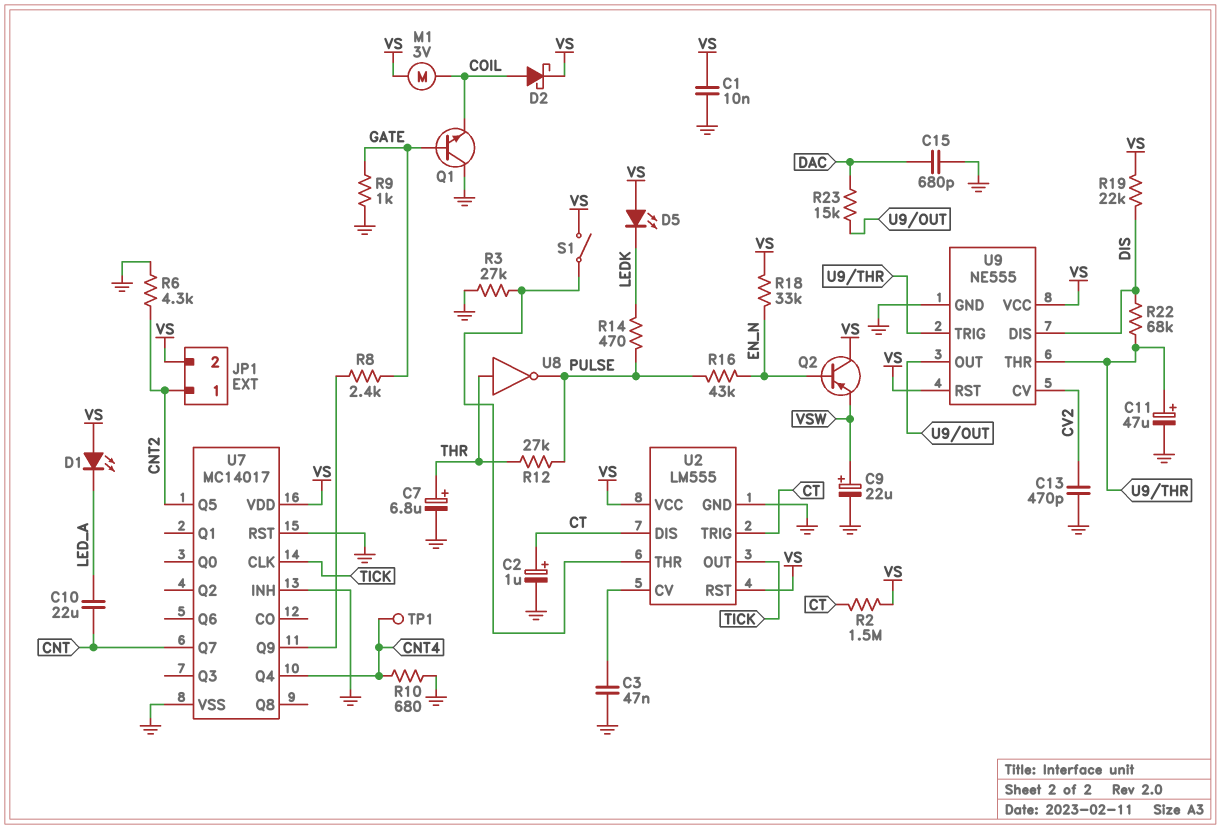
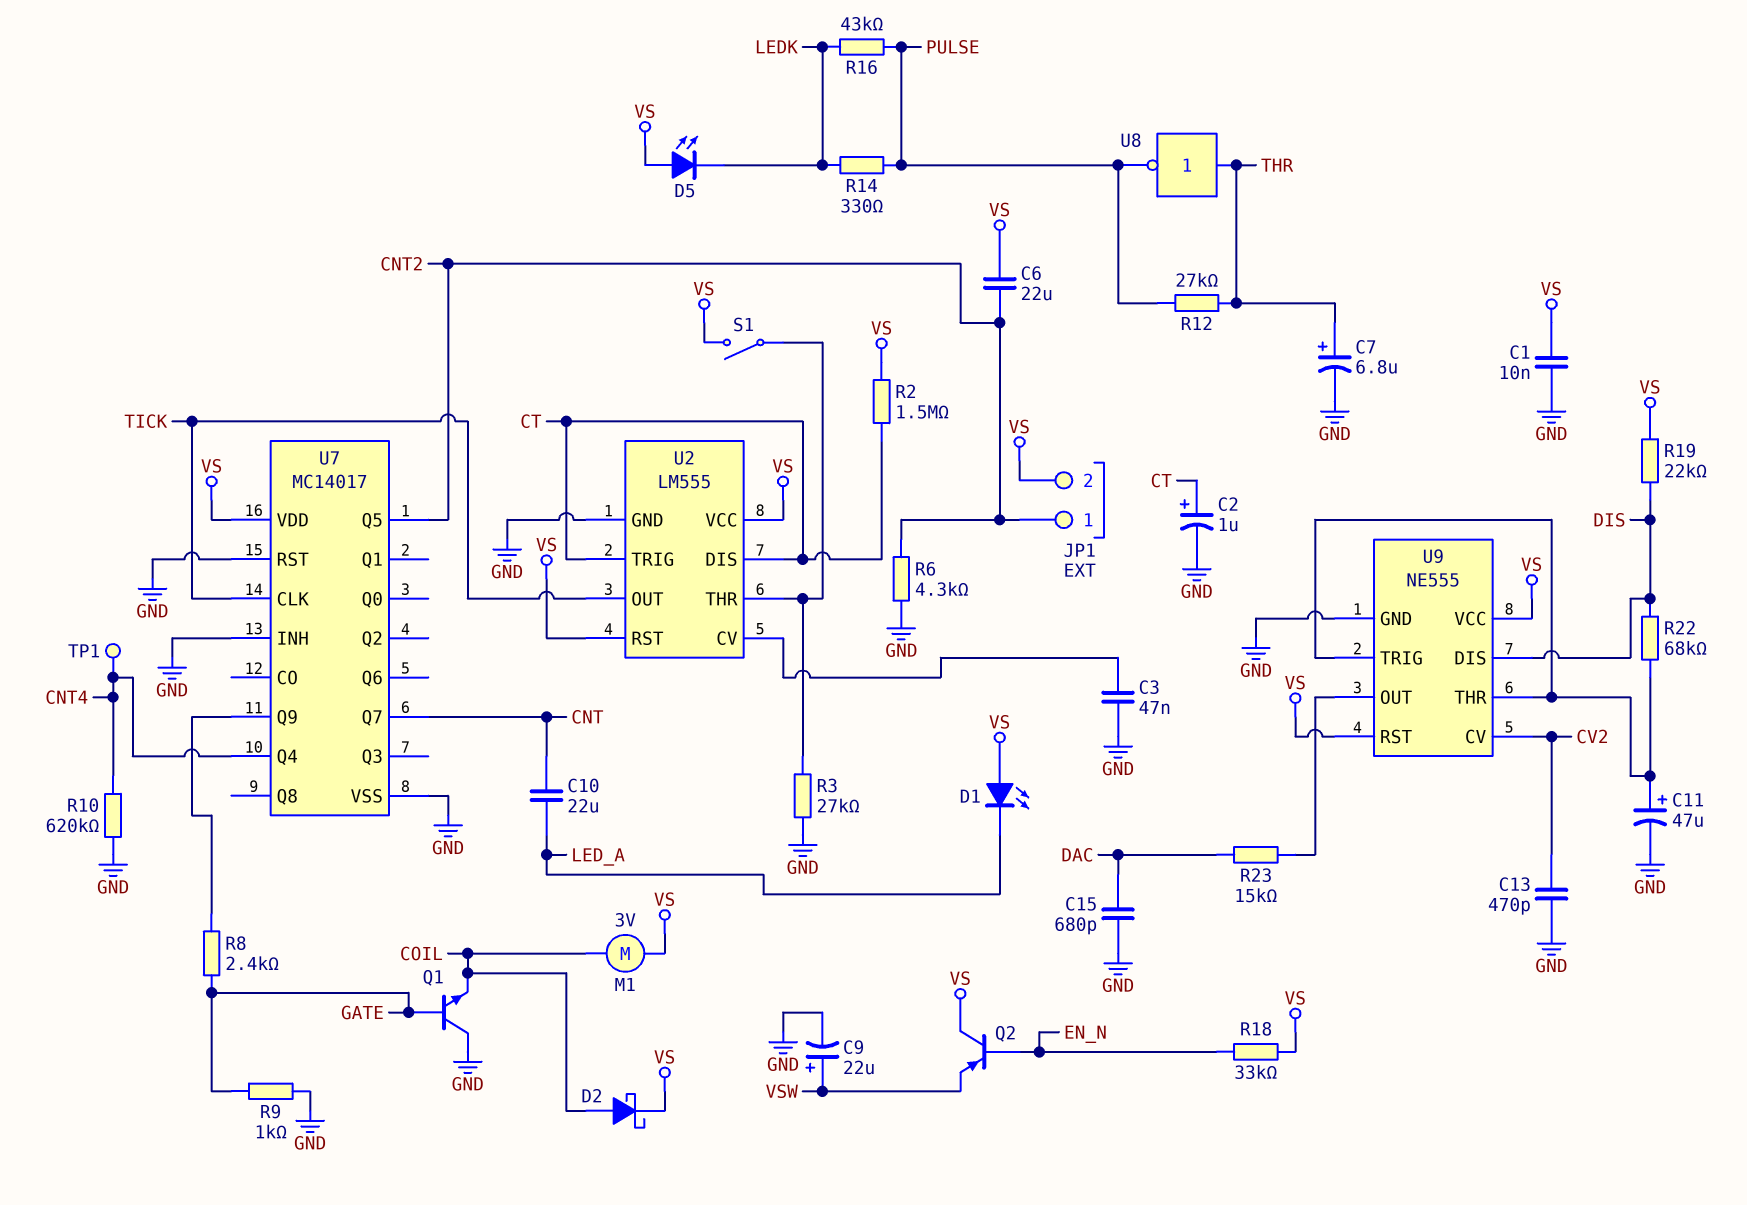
C6: none -> 22uF (CNT2, VS)
R10: 680 (CNT4, GND) -> 620k (CNT4, GND)
R14: 470 (LEDK, PULSE) -> 330 (LEDK, PULSE)
R16: 43k (EN_N, PULSE) -> 43k (LEDK, PULSE)

